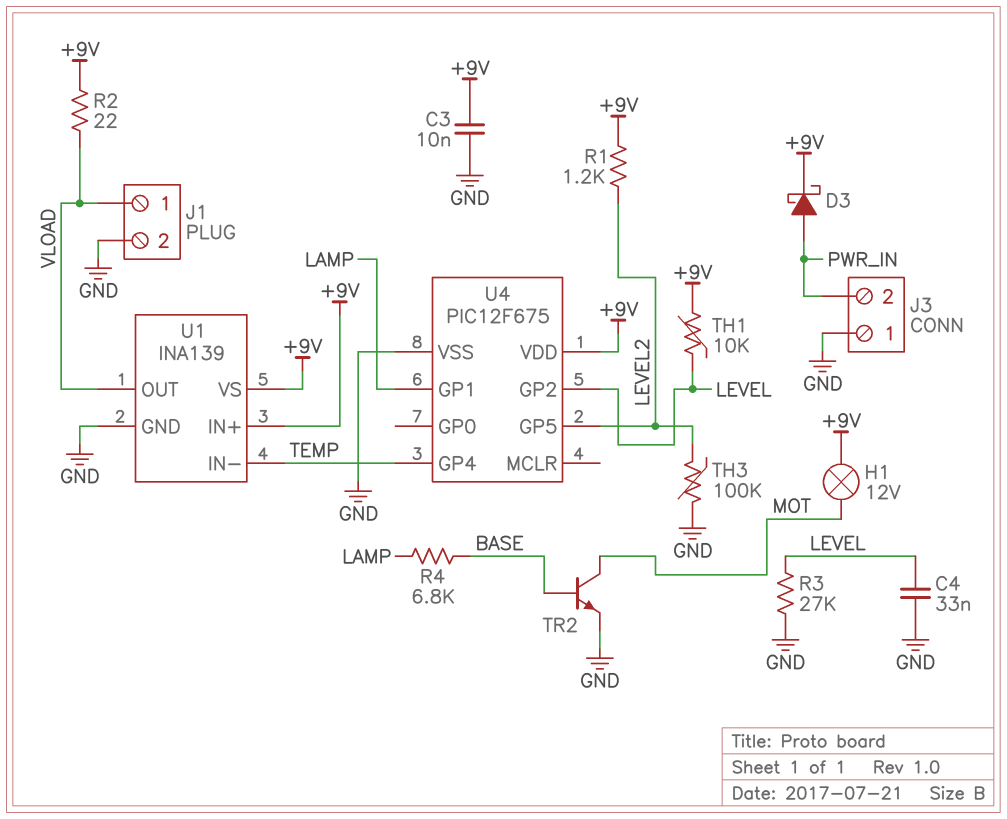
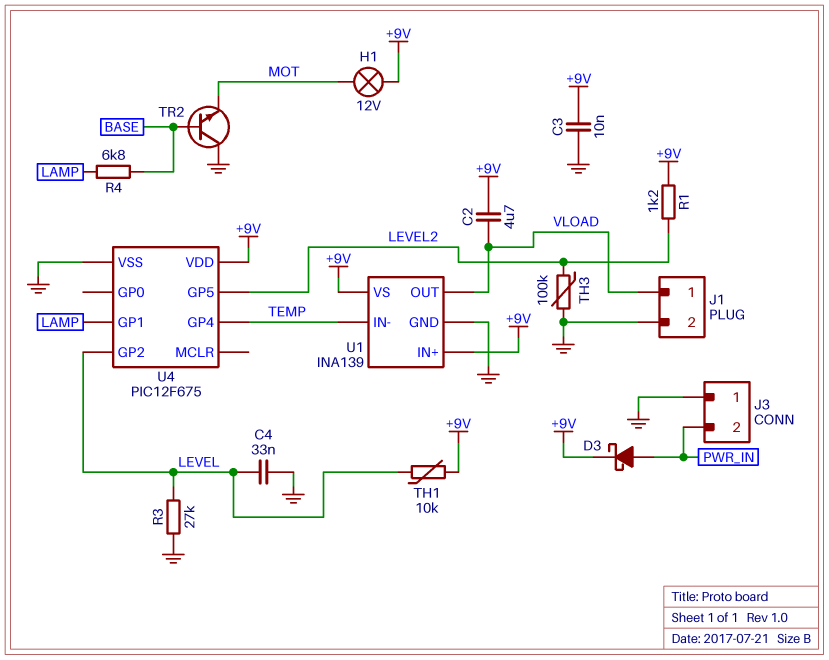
C2: none -> 4.7uF (+9V, VLOAD)
R2: 22 (+9V, VLOAD) -> none
TR2: NPN (B BASE, C MOT, E GND) -> NPN (B BASE, C GND, E MOT)

